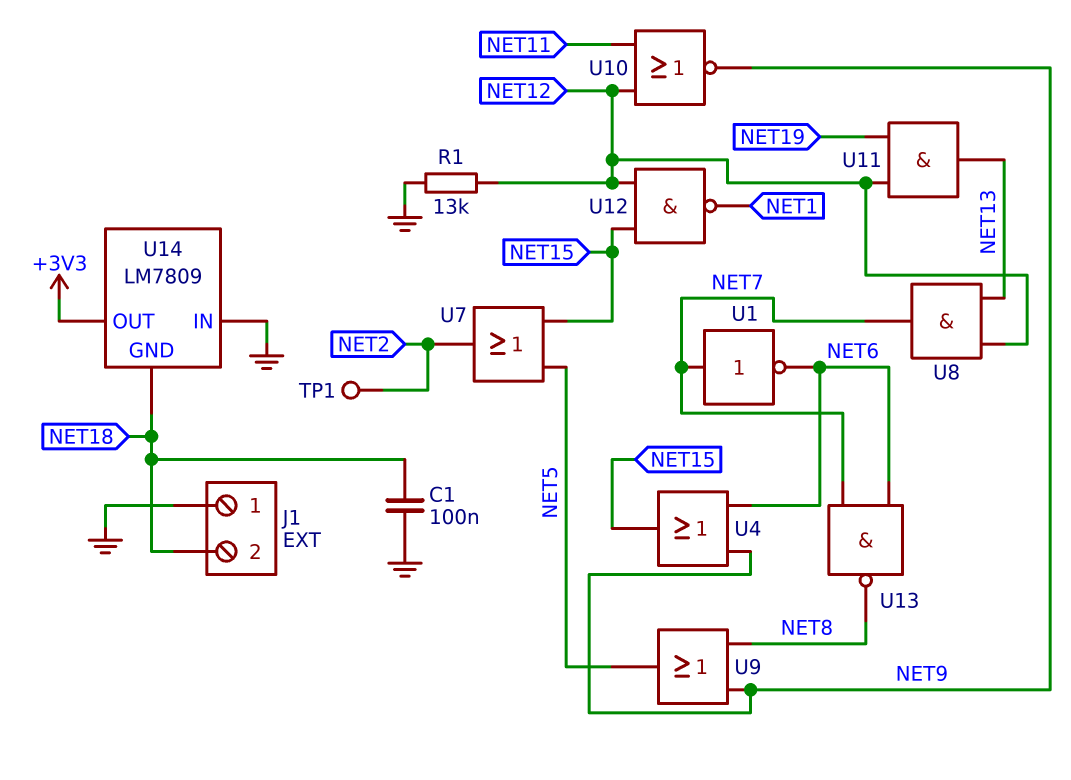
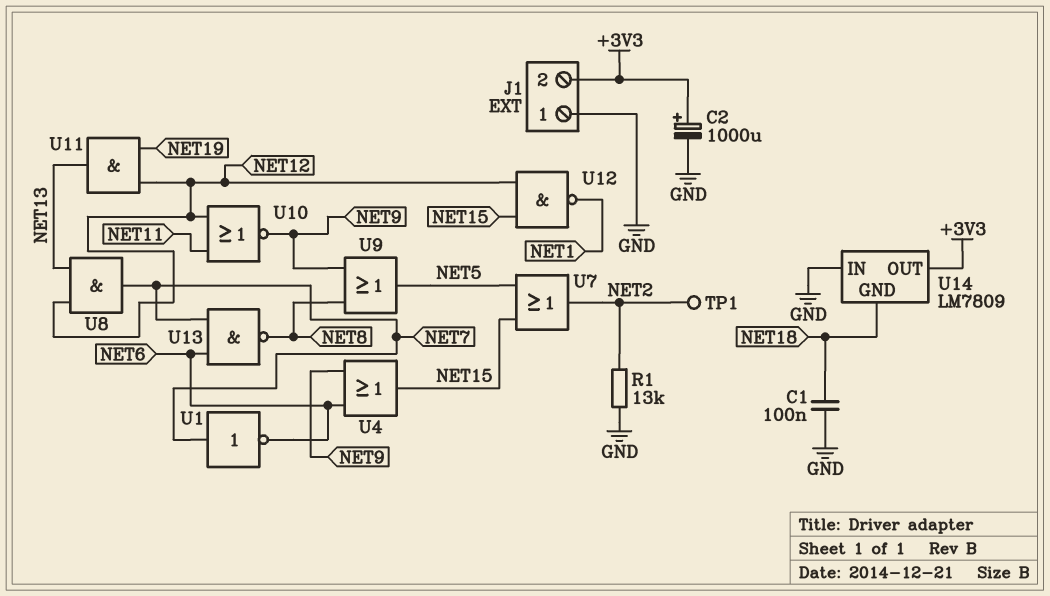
C2: none -> 1000uF (plus +3V3, minus GND)
J1 pin 2: NET18 -> +3V3
R1: 13k (GND, NET12) -> 13k (GND, NET2)

